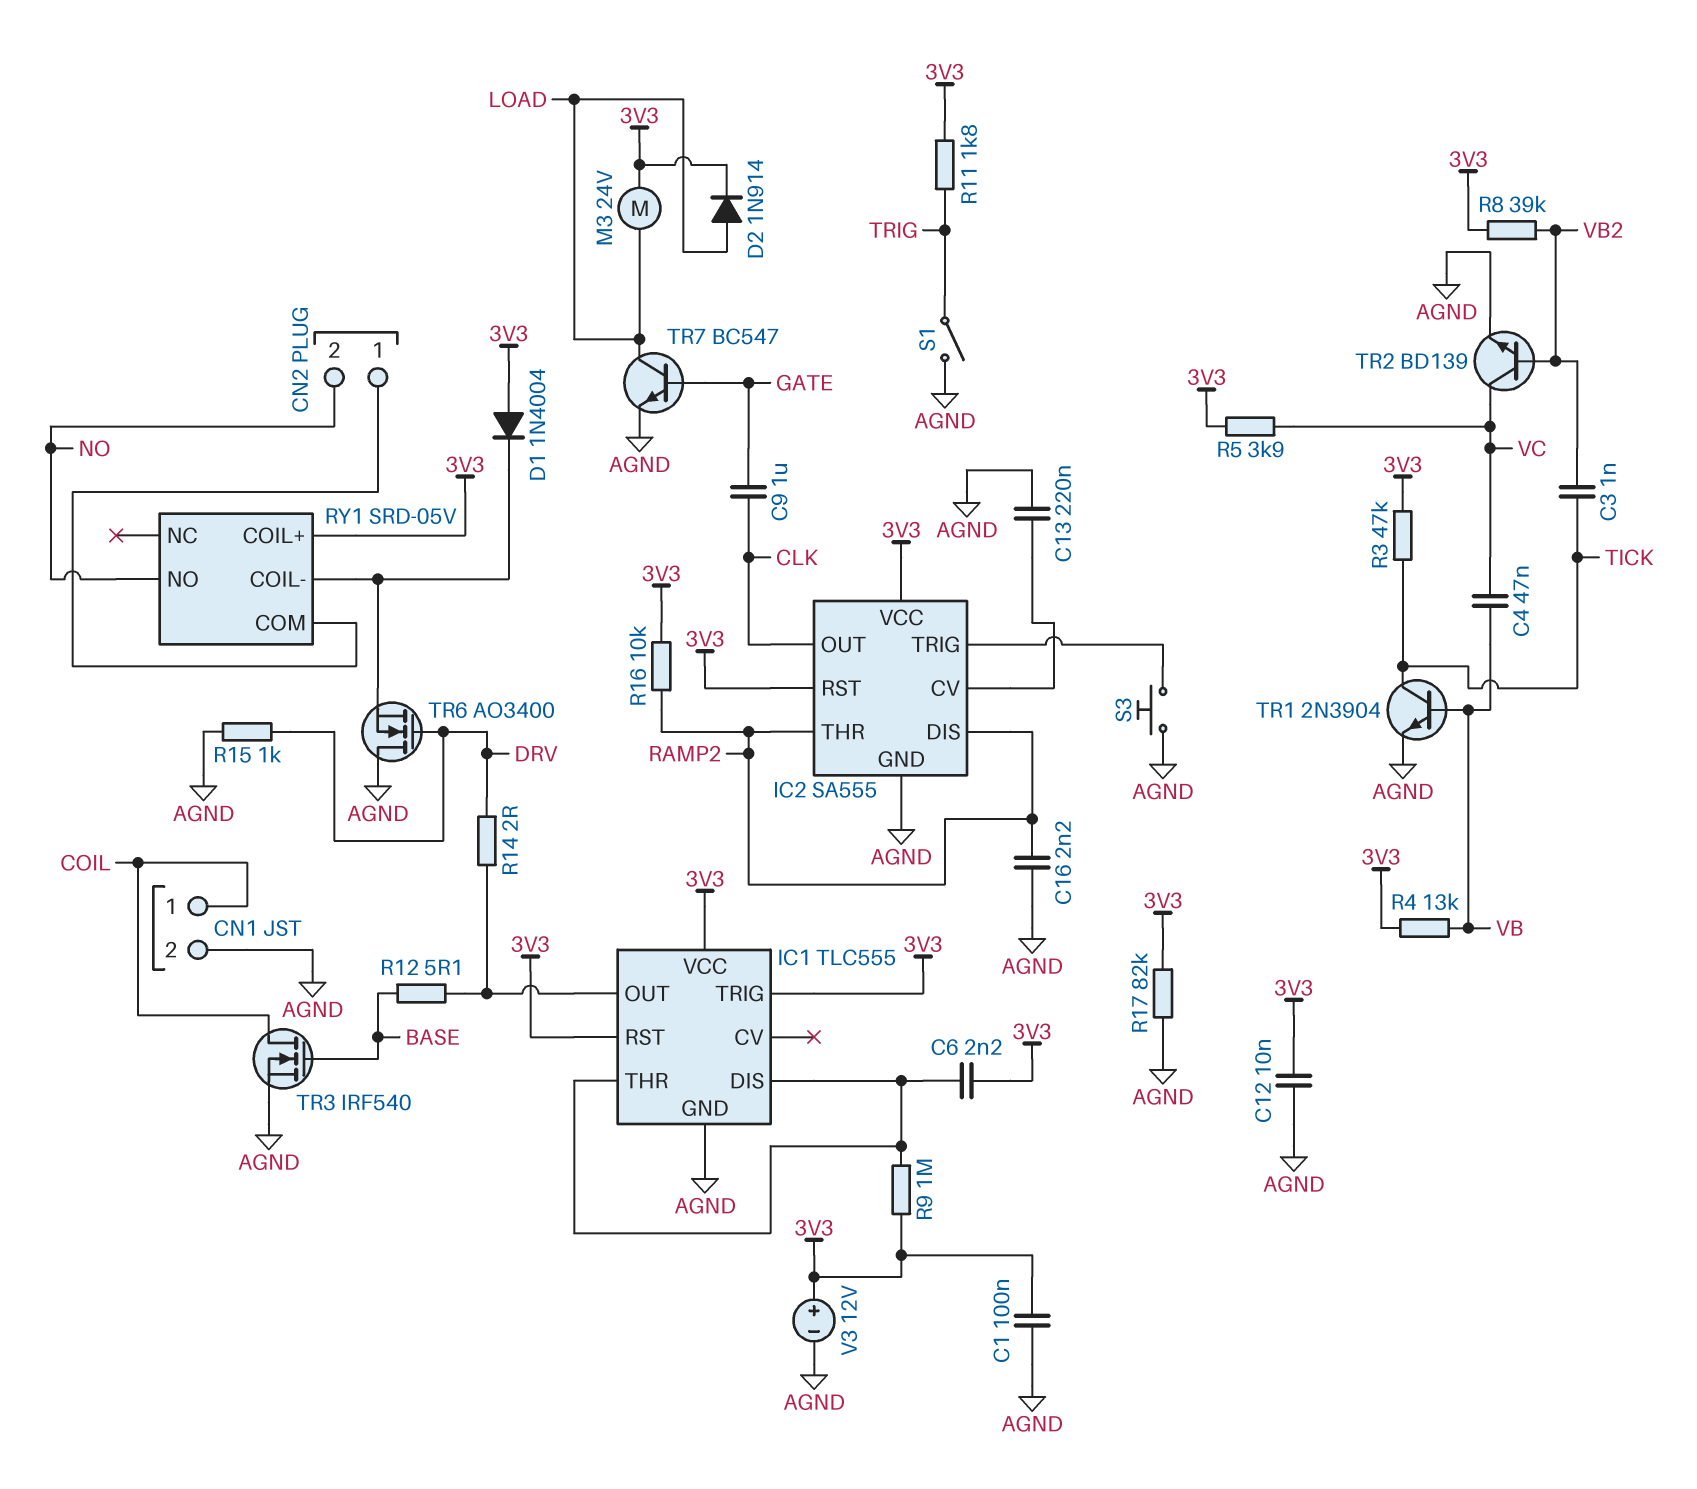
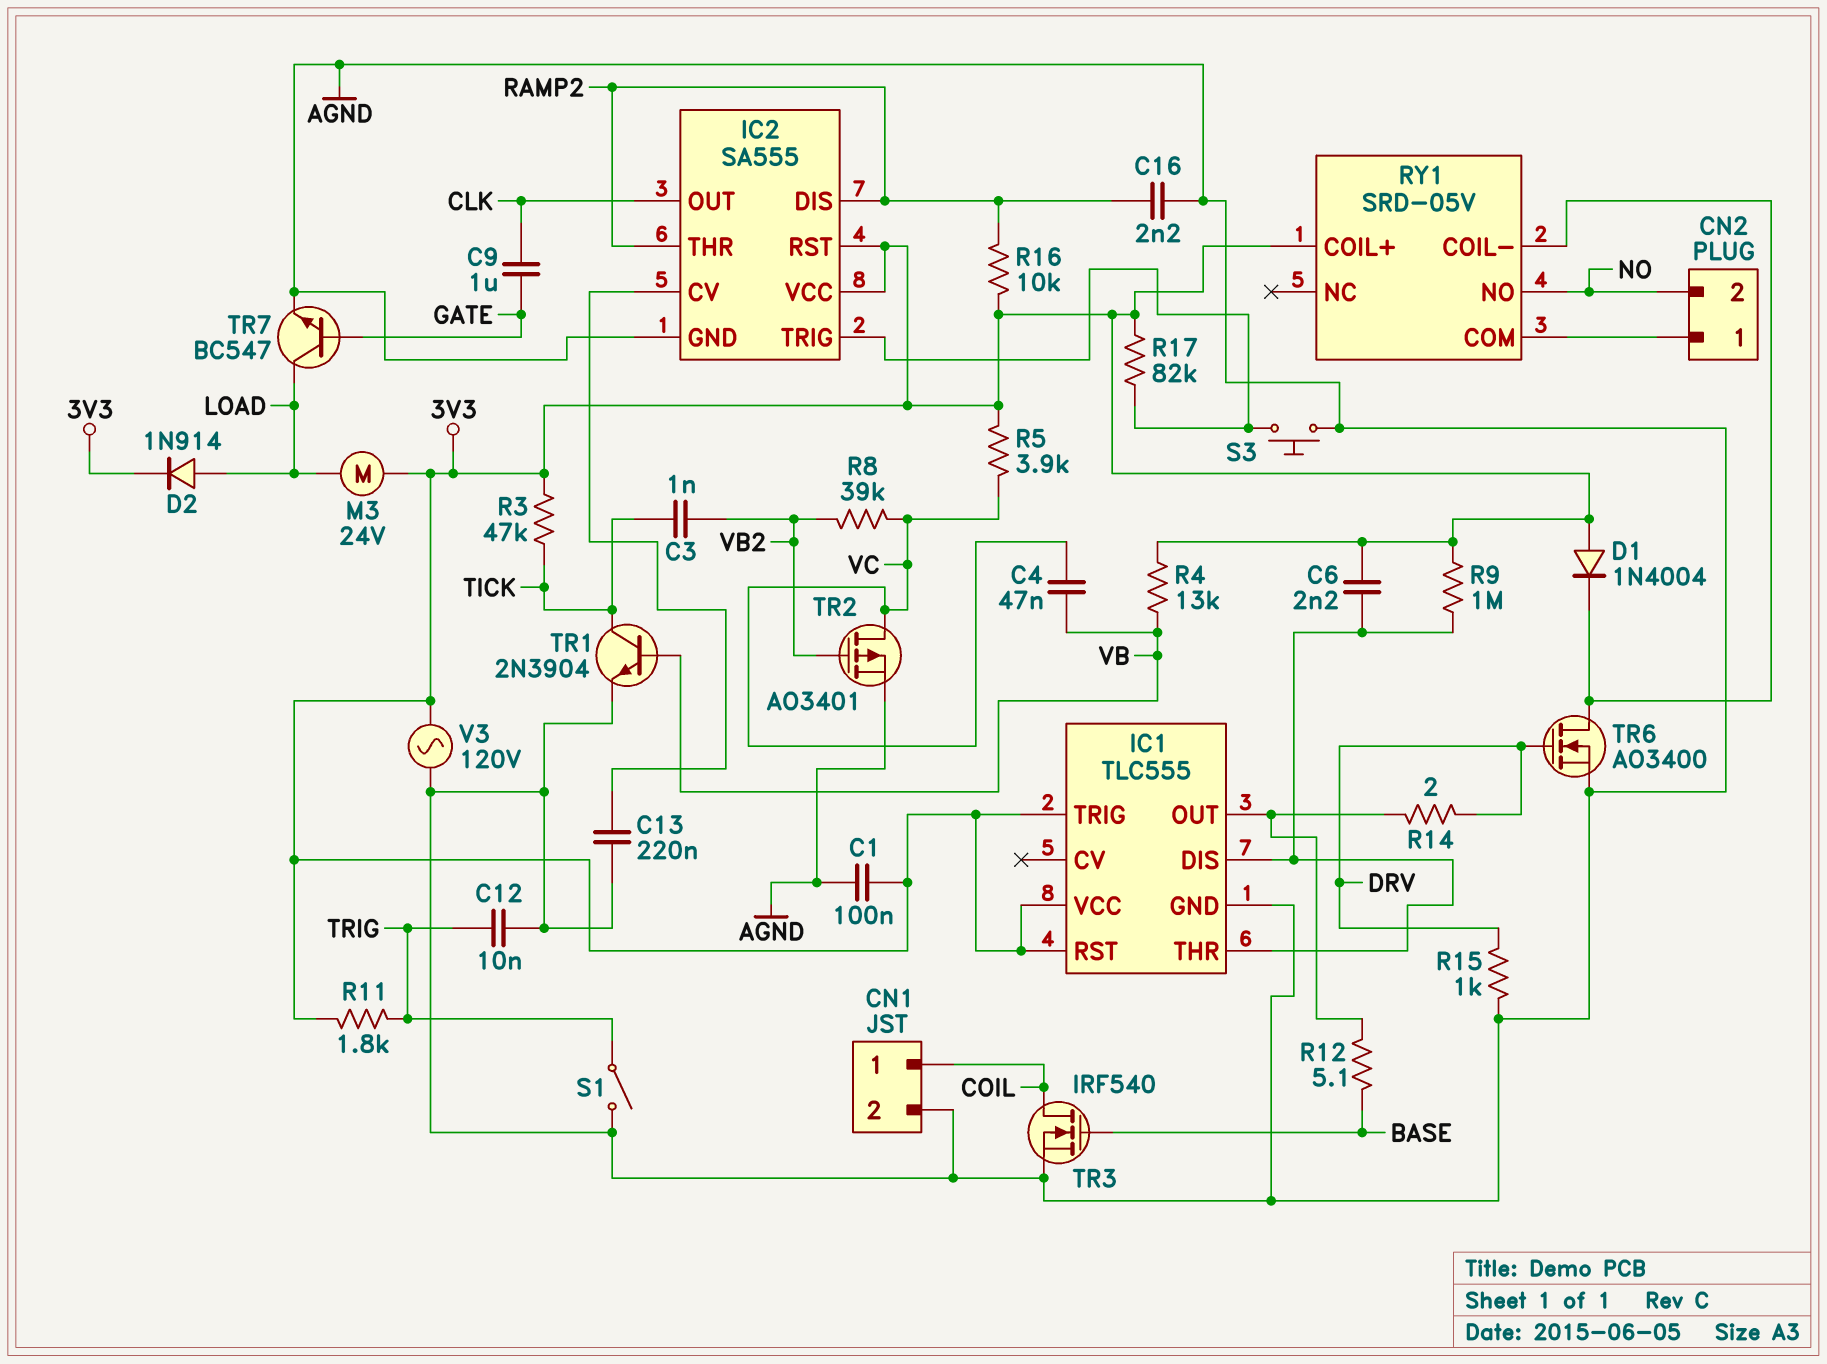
C12: 10nF (3V3, AGND) -> 10nF (AGND, TRIG)
R8: 39k (3V3, VB2) -> 39k (VB2, VC)
R17: 82k (3V3, AGND) -> 82k (3V3, IC2/TRIG)
TR2: NPN BD139 (B VB2, C VC, E AGND) -> PMOS AO3401 (G VB2, D VC, S AGND)
TR6: NMOS AO3400 (G DRV, D AGND, S RY1/COIL-) -> NMOS AO3400 (G DRV, D RY1/COIL-, S AGND)
V3: 12V (plus 3V3, minus AGND) -> AC 120V (3V3, AGND)

